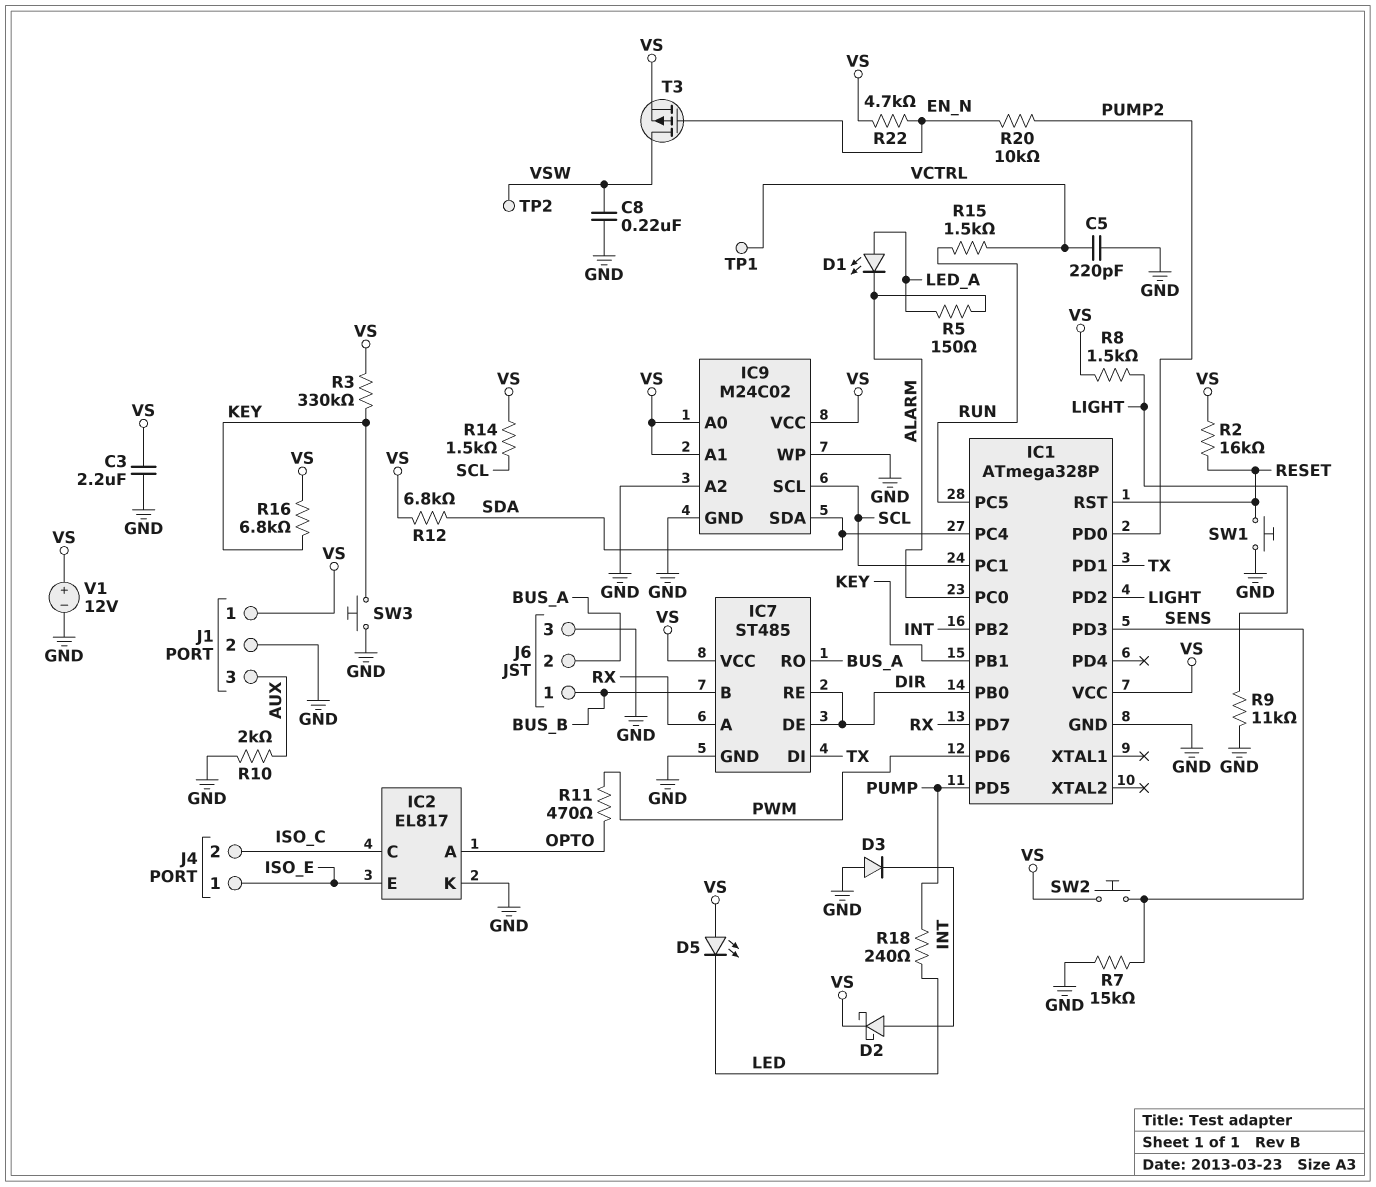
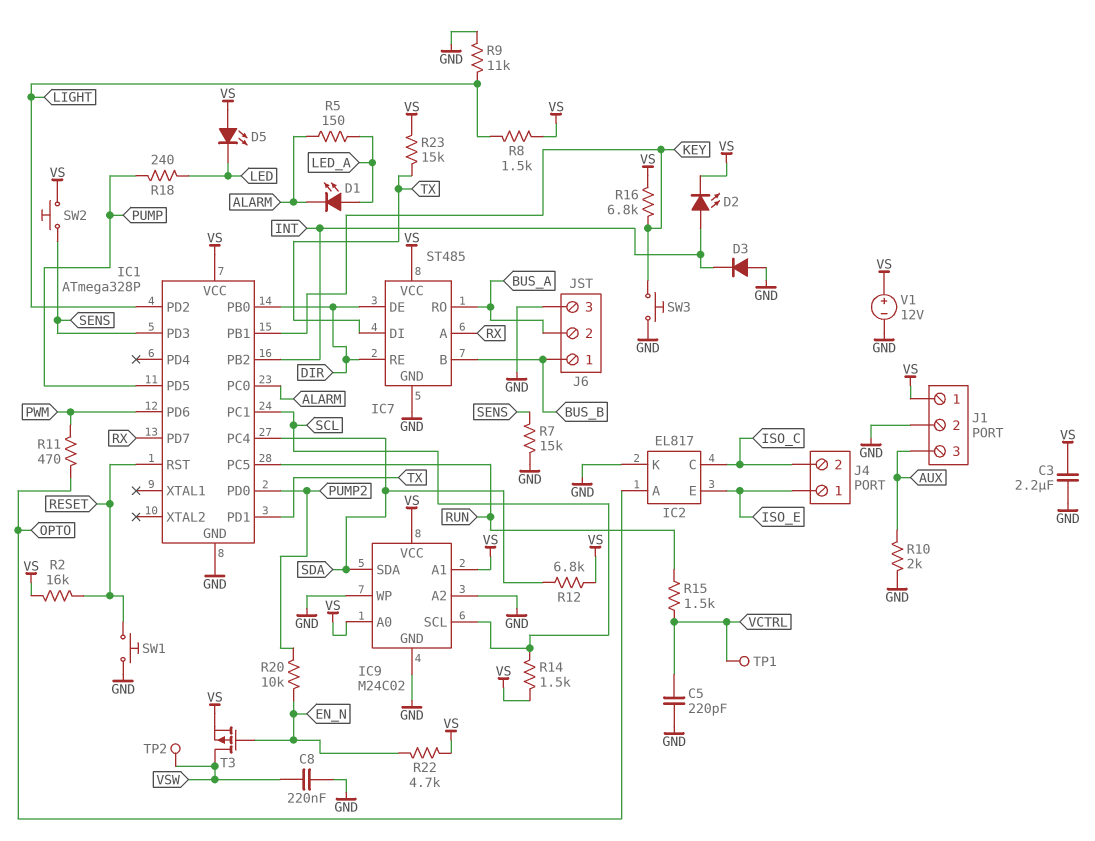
D2: schottky (A INT, K VS) -> LED (A INT, K VS)
R3: 330k (KEY, VS) -> none
R23: none -> 15k (TX, VS)

